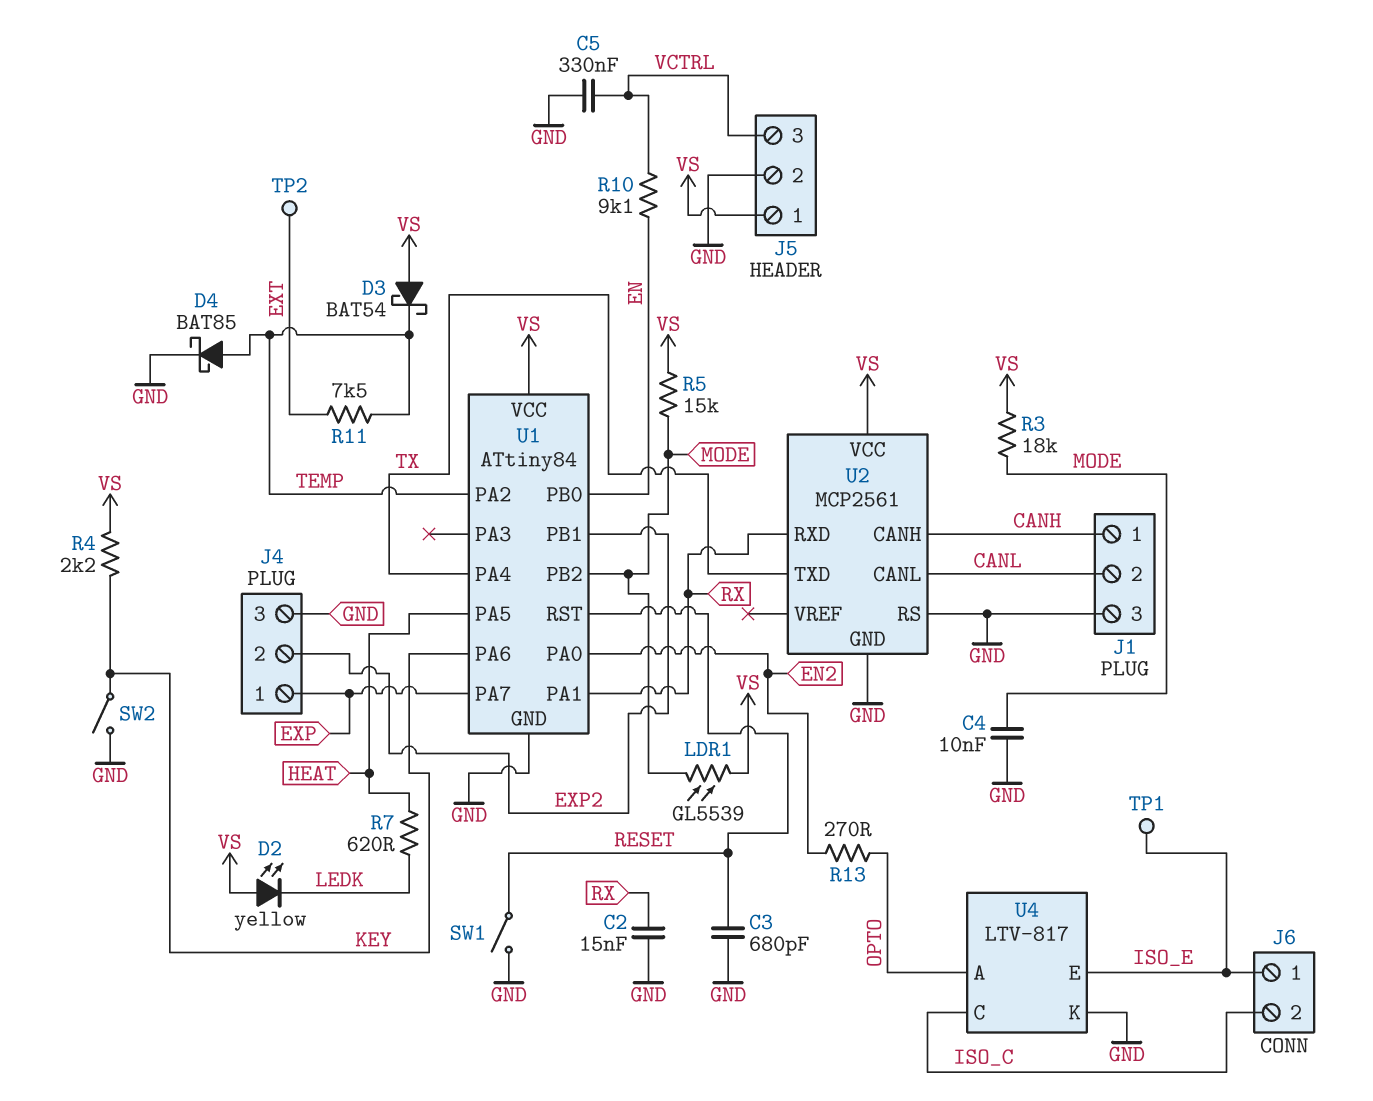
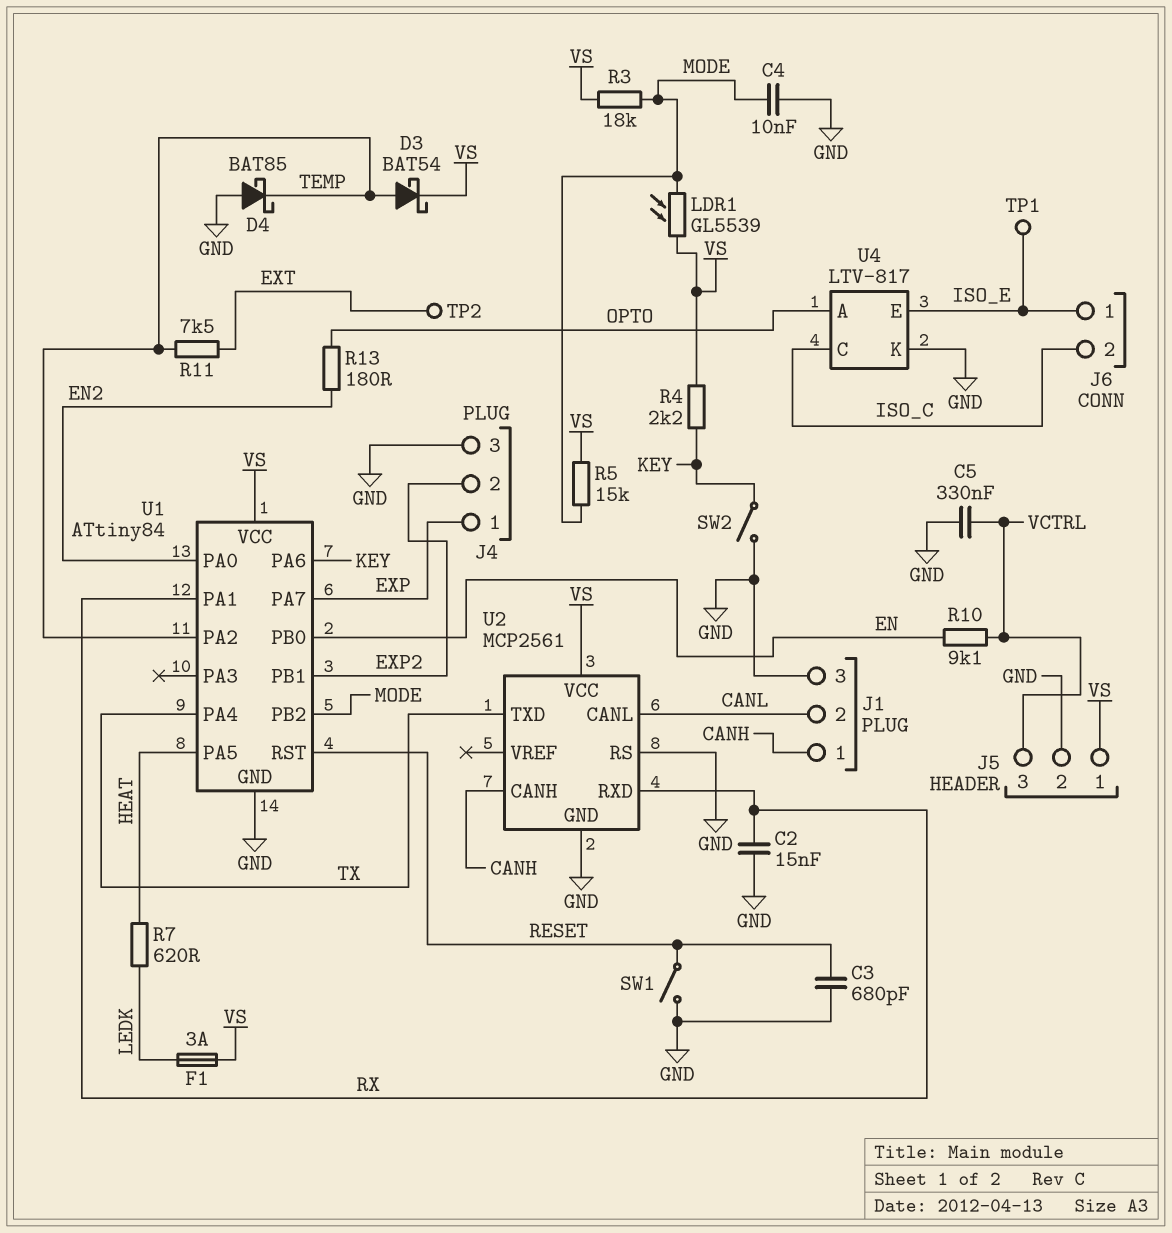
D2: LED yellow (A VS, K LEDK) -> none
D3: schottky BAT54 (A VS, K TEMP) -> schottky BAT54 (A TEMP, K VS)
D4: schottky BAT85 (A TEMP, K GND) -> schottky BAT85 (A GND, K TEMP)
F1: none -> 3A (LEDK, VS)
R13: 270 (EN2, OPTO) -> 180 (EN2, OPTO)

